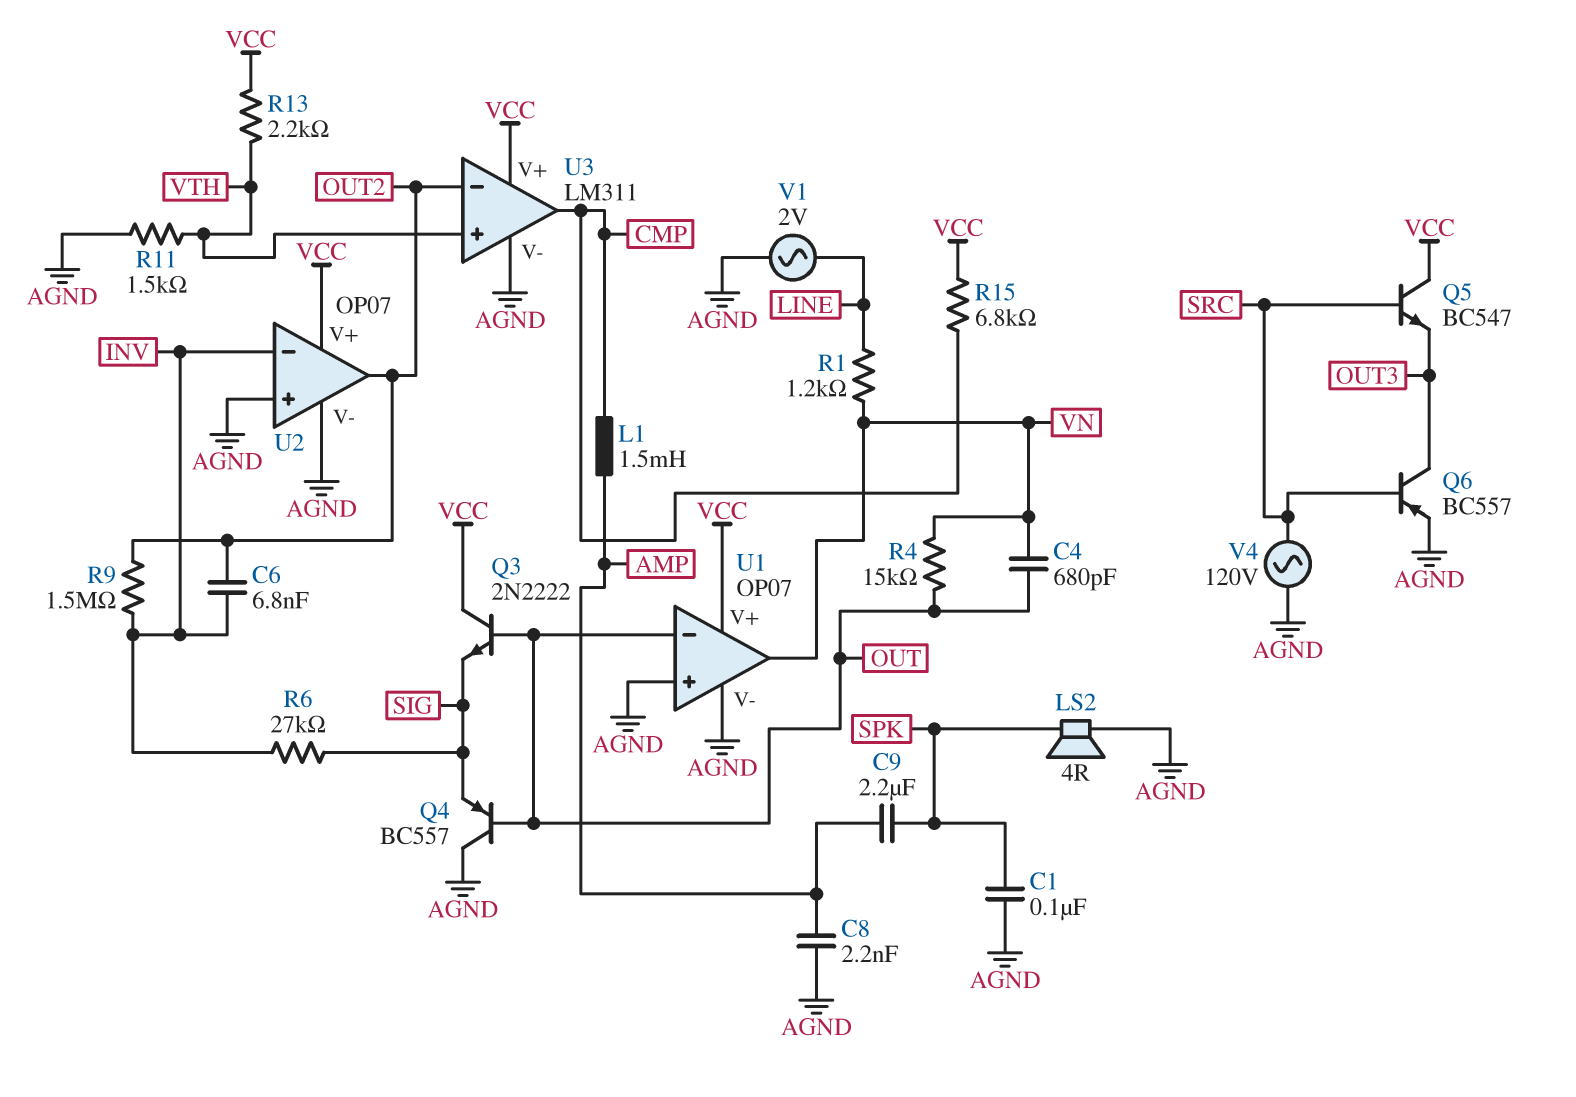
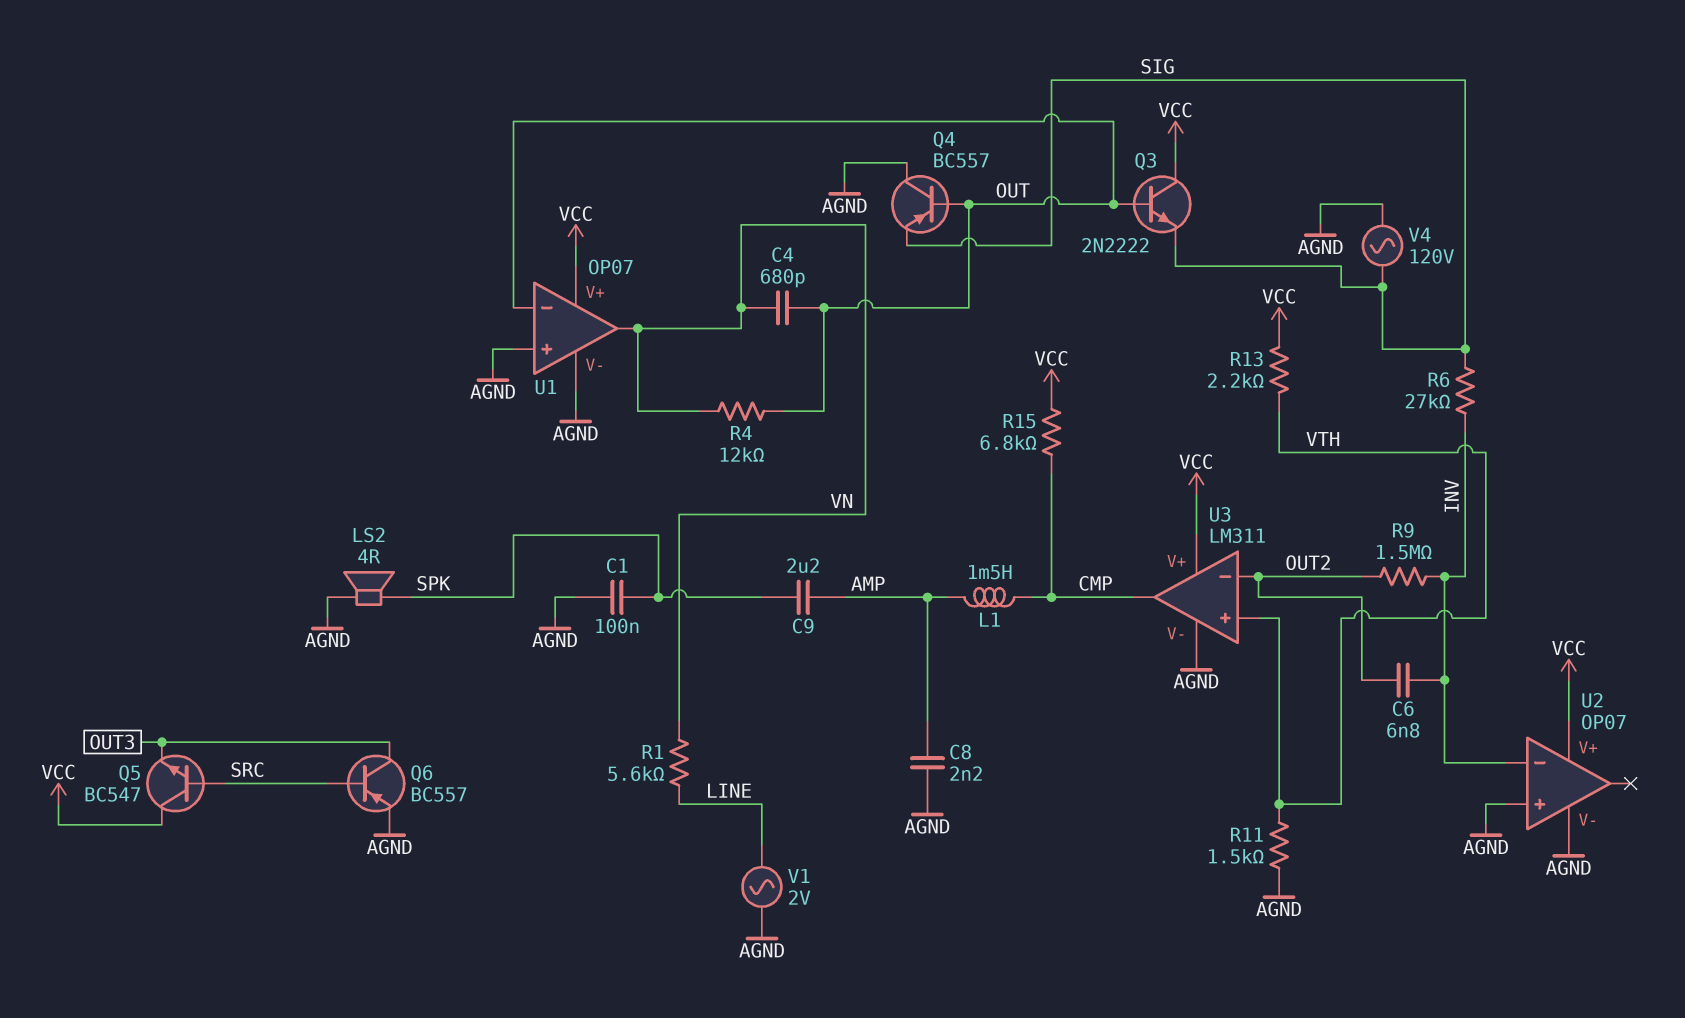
R1: 1.2k (LINE, VN) -> 5.6k (LINE, VN)
R4: 15k (OUT, VN) -> 12k (OUT, VN)
U2 pin out: OUT2 -> none
V4: AC 120V (AGND, SRC) -> AC 120V (AGND, SIG)

